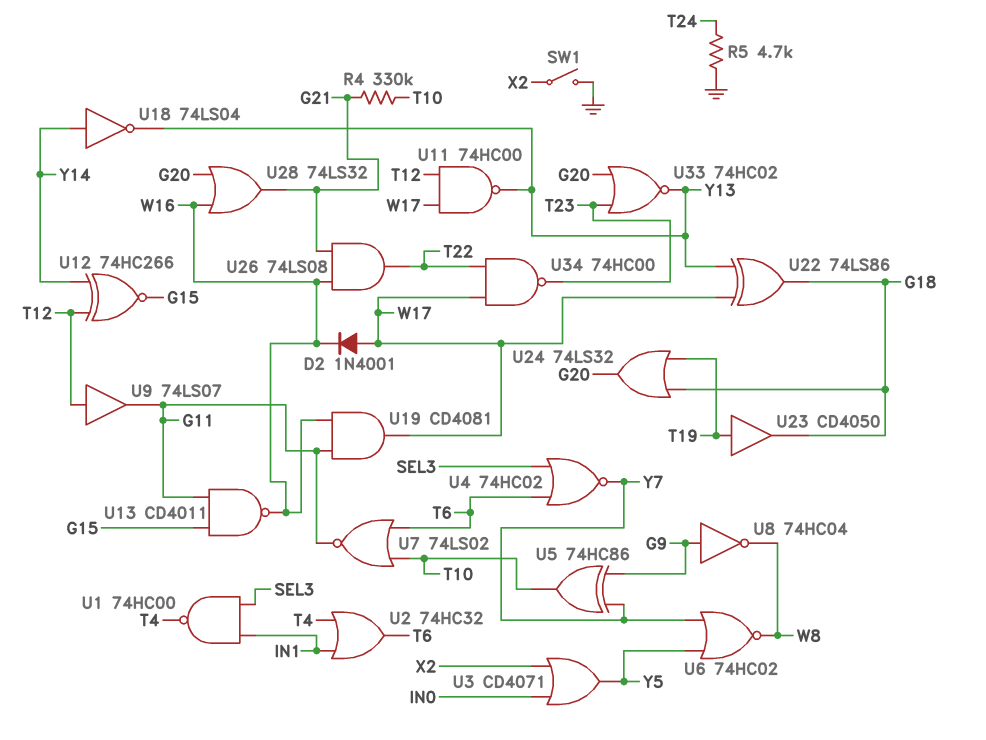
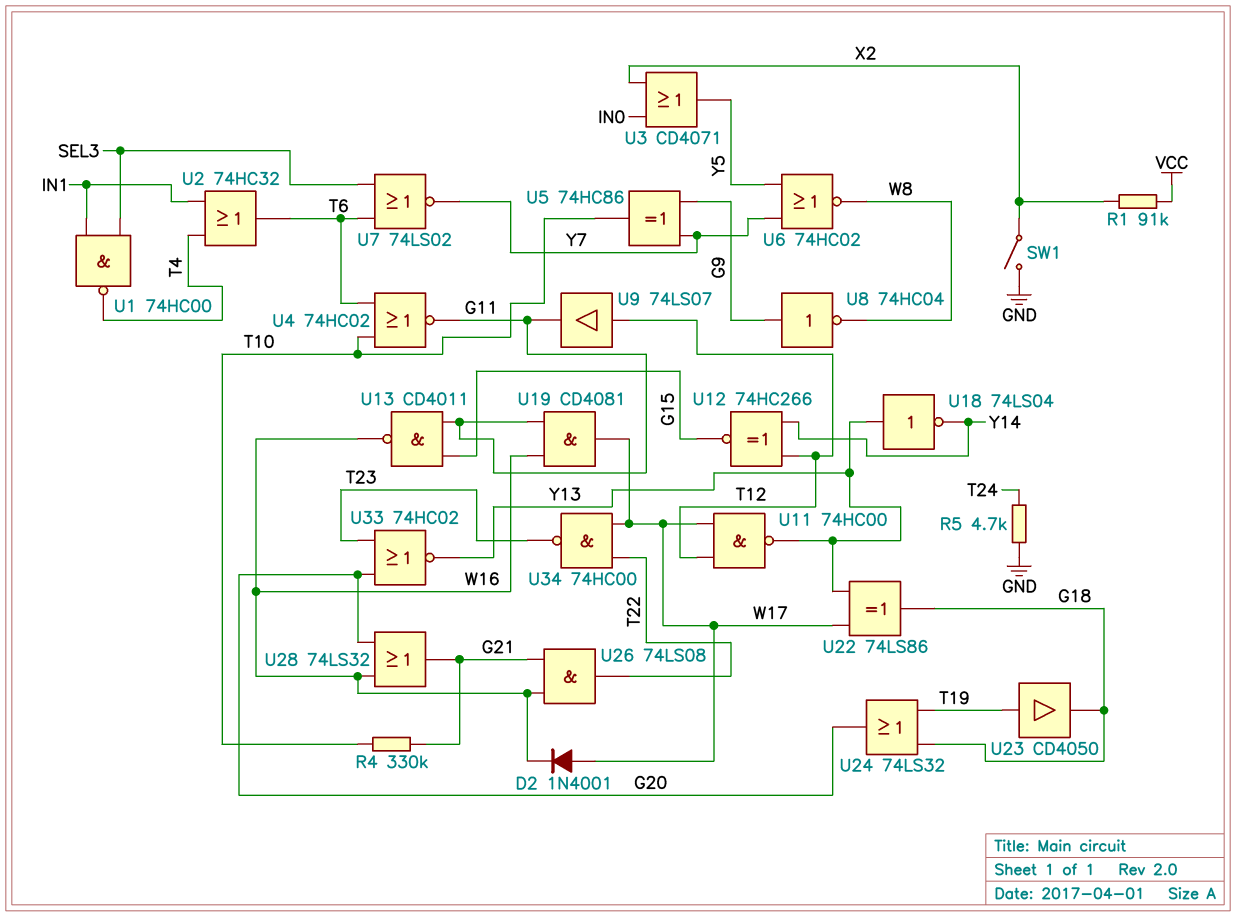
R1: none -> 91k (VCC, X2)
U4: NOR 74HC02 (in SEL3, in T6, out Y7) -> NOR 74HC02 (in T6, in T10, out G11)
U7: NOR 74LS02 (in T6, in T10, out G11) -> NOR 74LS02 (in SEL3, in T6, out Y7)
U18: NOT 74LS04 (in Y14, out Y13) -> NOT 74LS04 (in Y13, out Y14)

